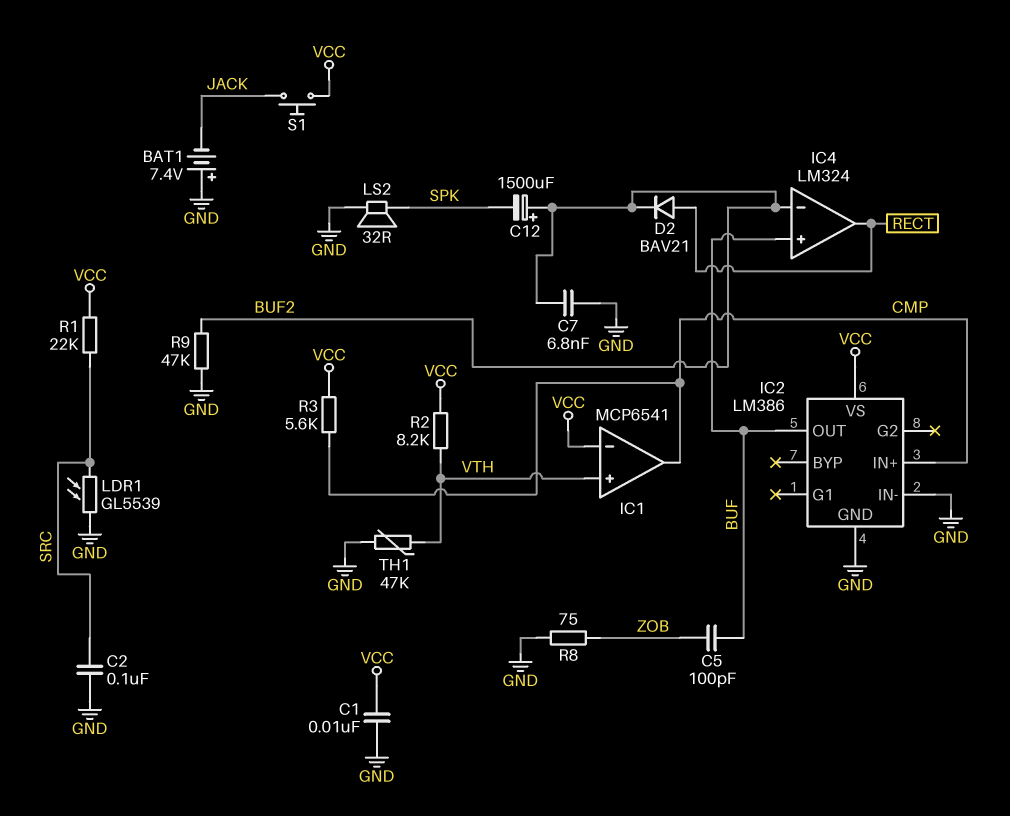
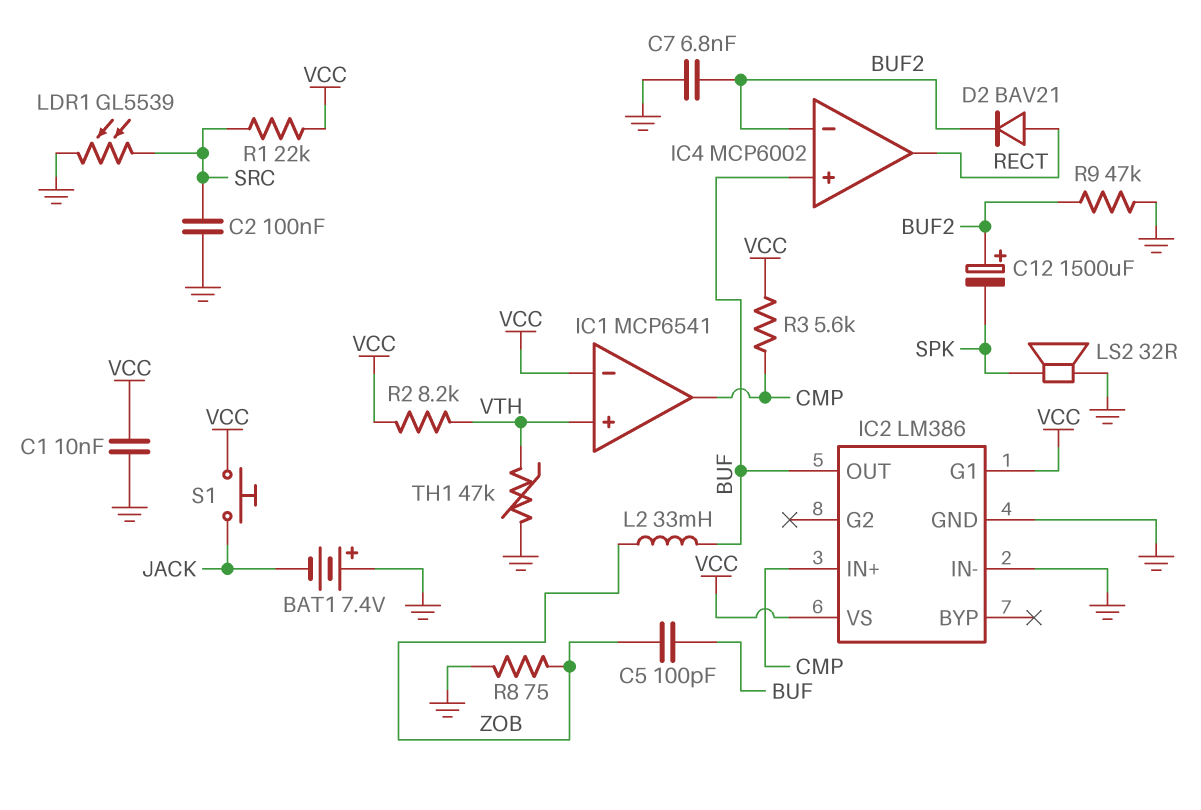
IC2 pin G1: none -> VCC
IC4: LM324 -> MCP6002
L2: none -> 33mH (BUF, ZOB)

